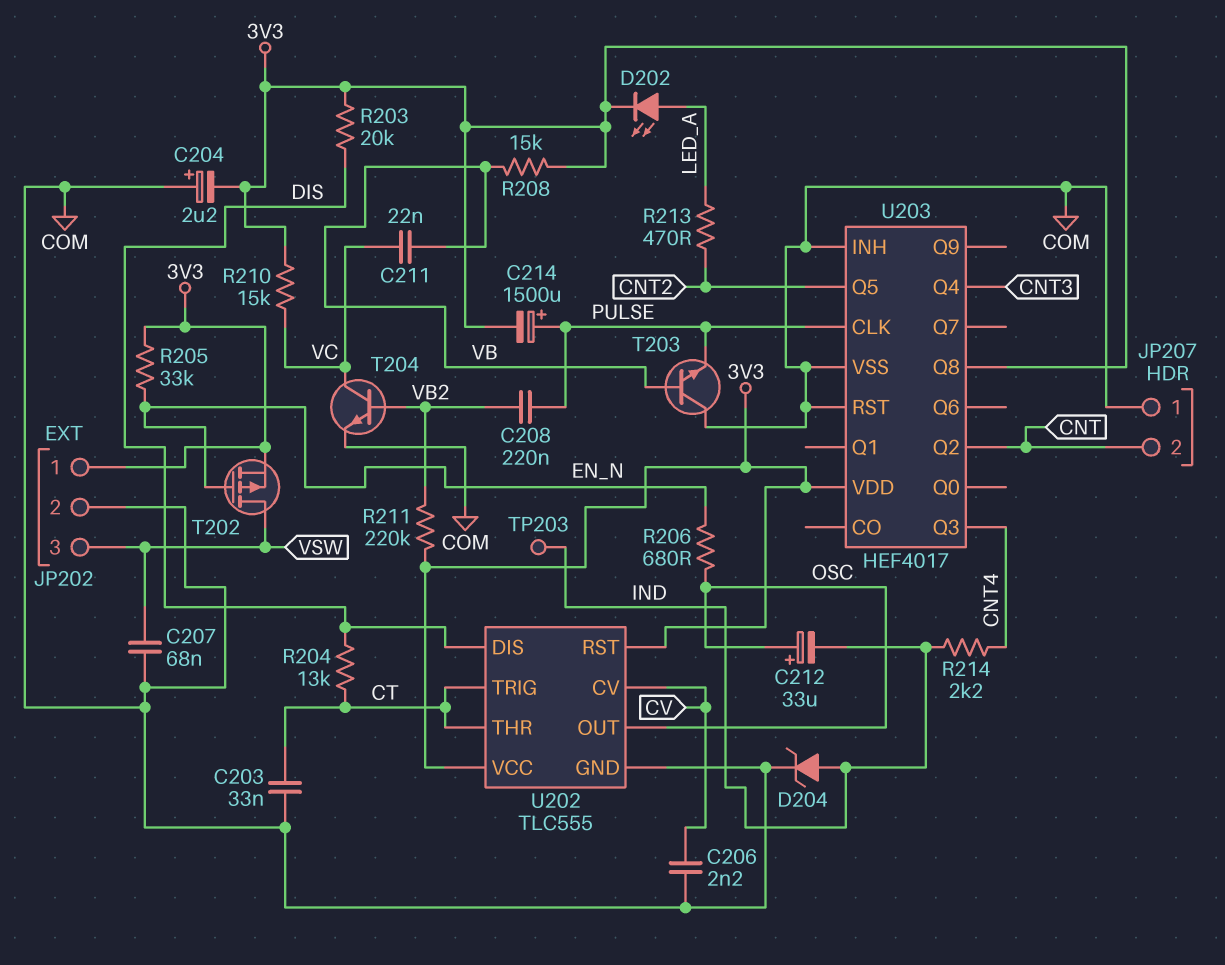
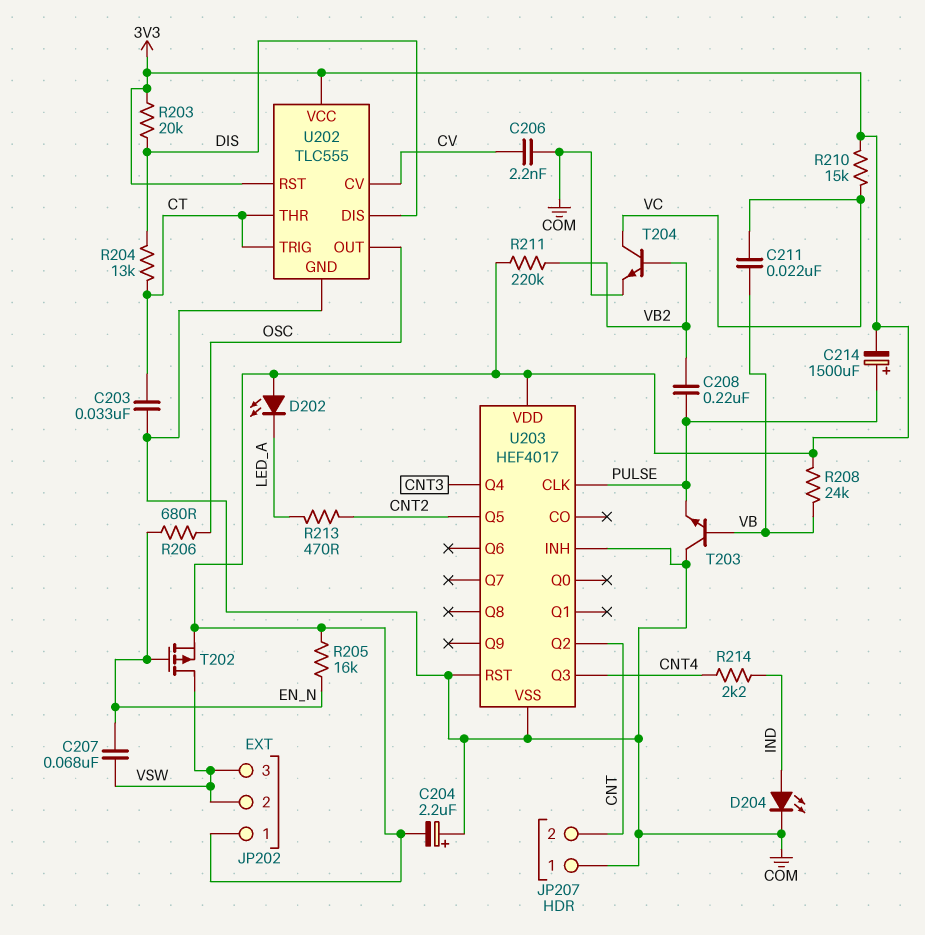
C207: 68nF (COM, VSW) -> 68nF (EN_N, VSW)
C212: 33uF (plus OSC, minus IND) -> none
D202: LED (A LED_A, K 3V3) -> LED (A 3V3, K LED_A)
D204: zener (A IND, K COM) -> LED (A IND, K COM)
JP202 pin 2: COM -> VSW
R205: 33k (3V3, EN_N) -> 16k (3V3, EN_N)
R208: 15k (3V3, VB) -> 24k (3V3, VB)
TP203: test point (IND) -> none
U203 pin Q8: 3V3 -> none

